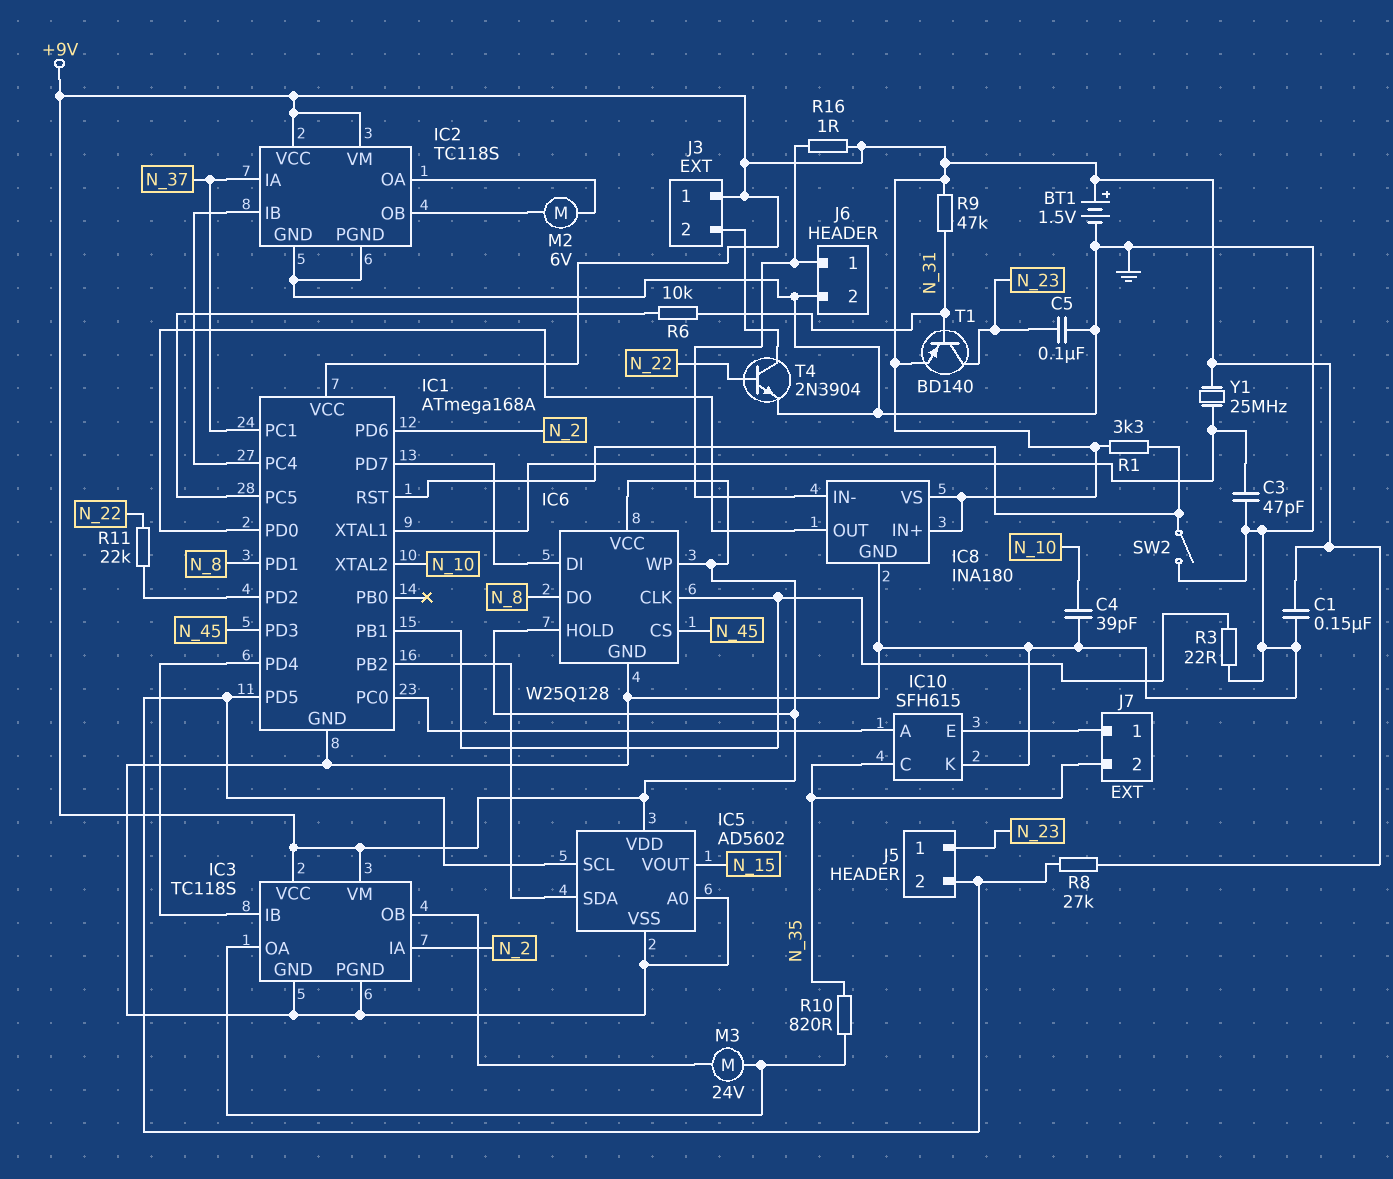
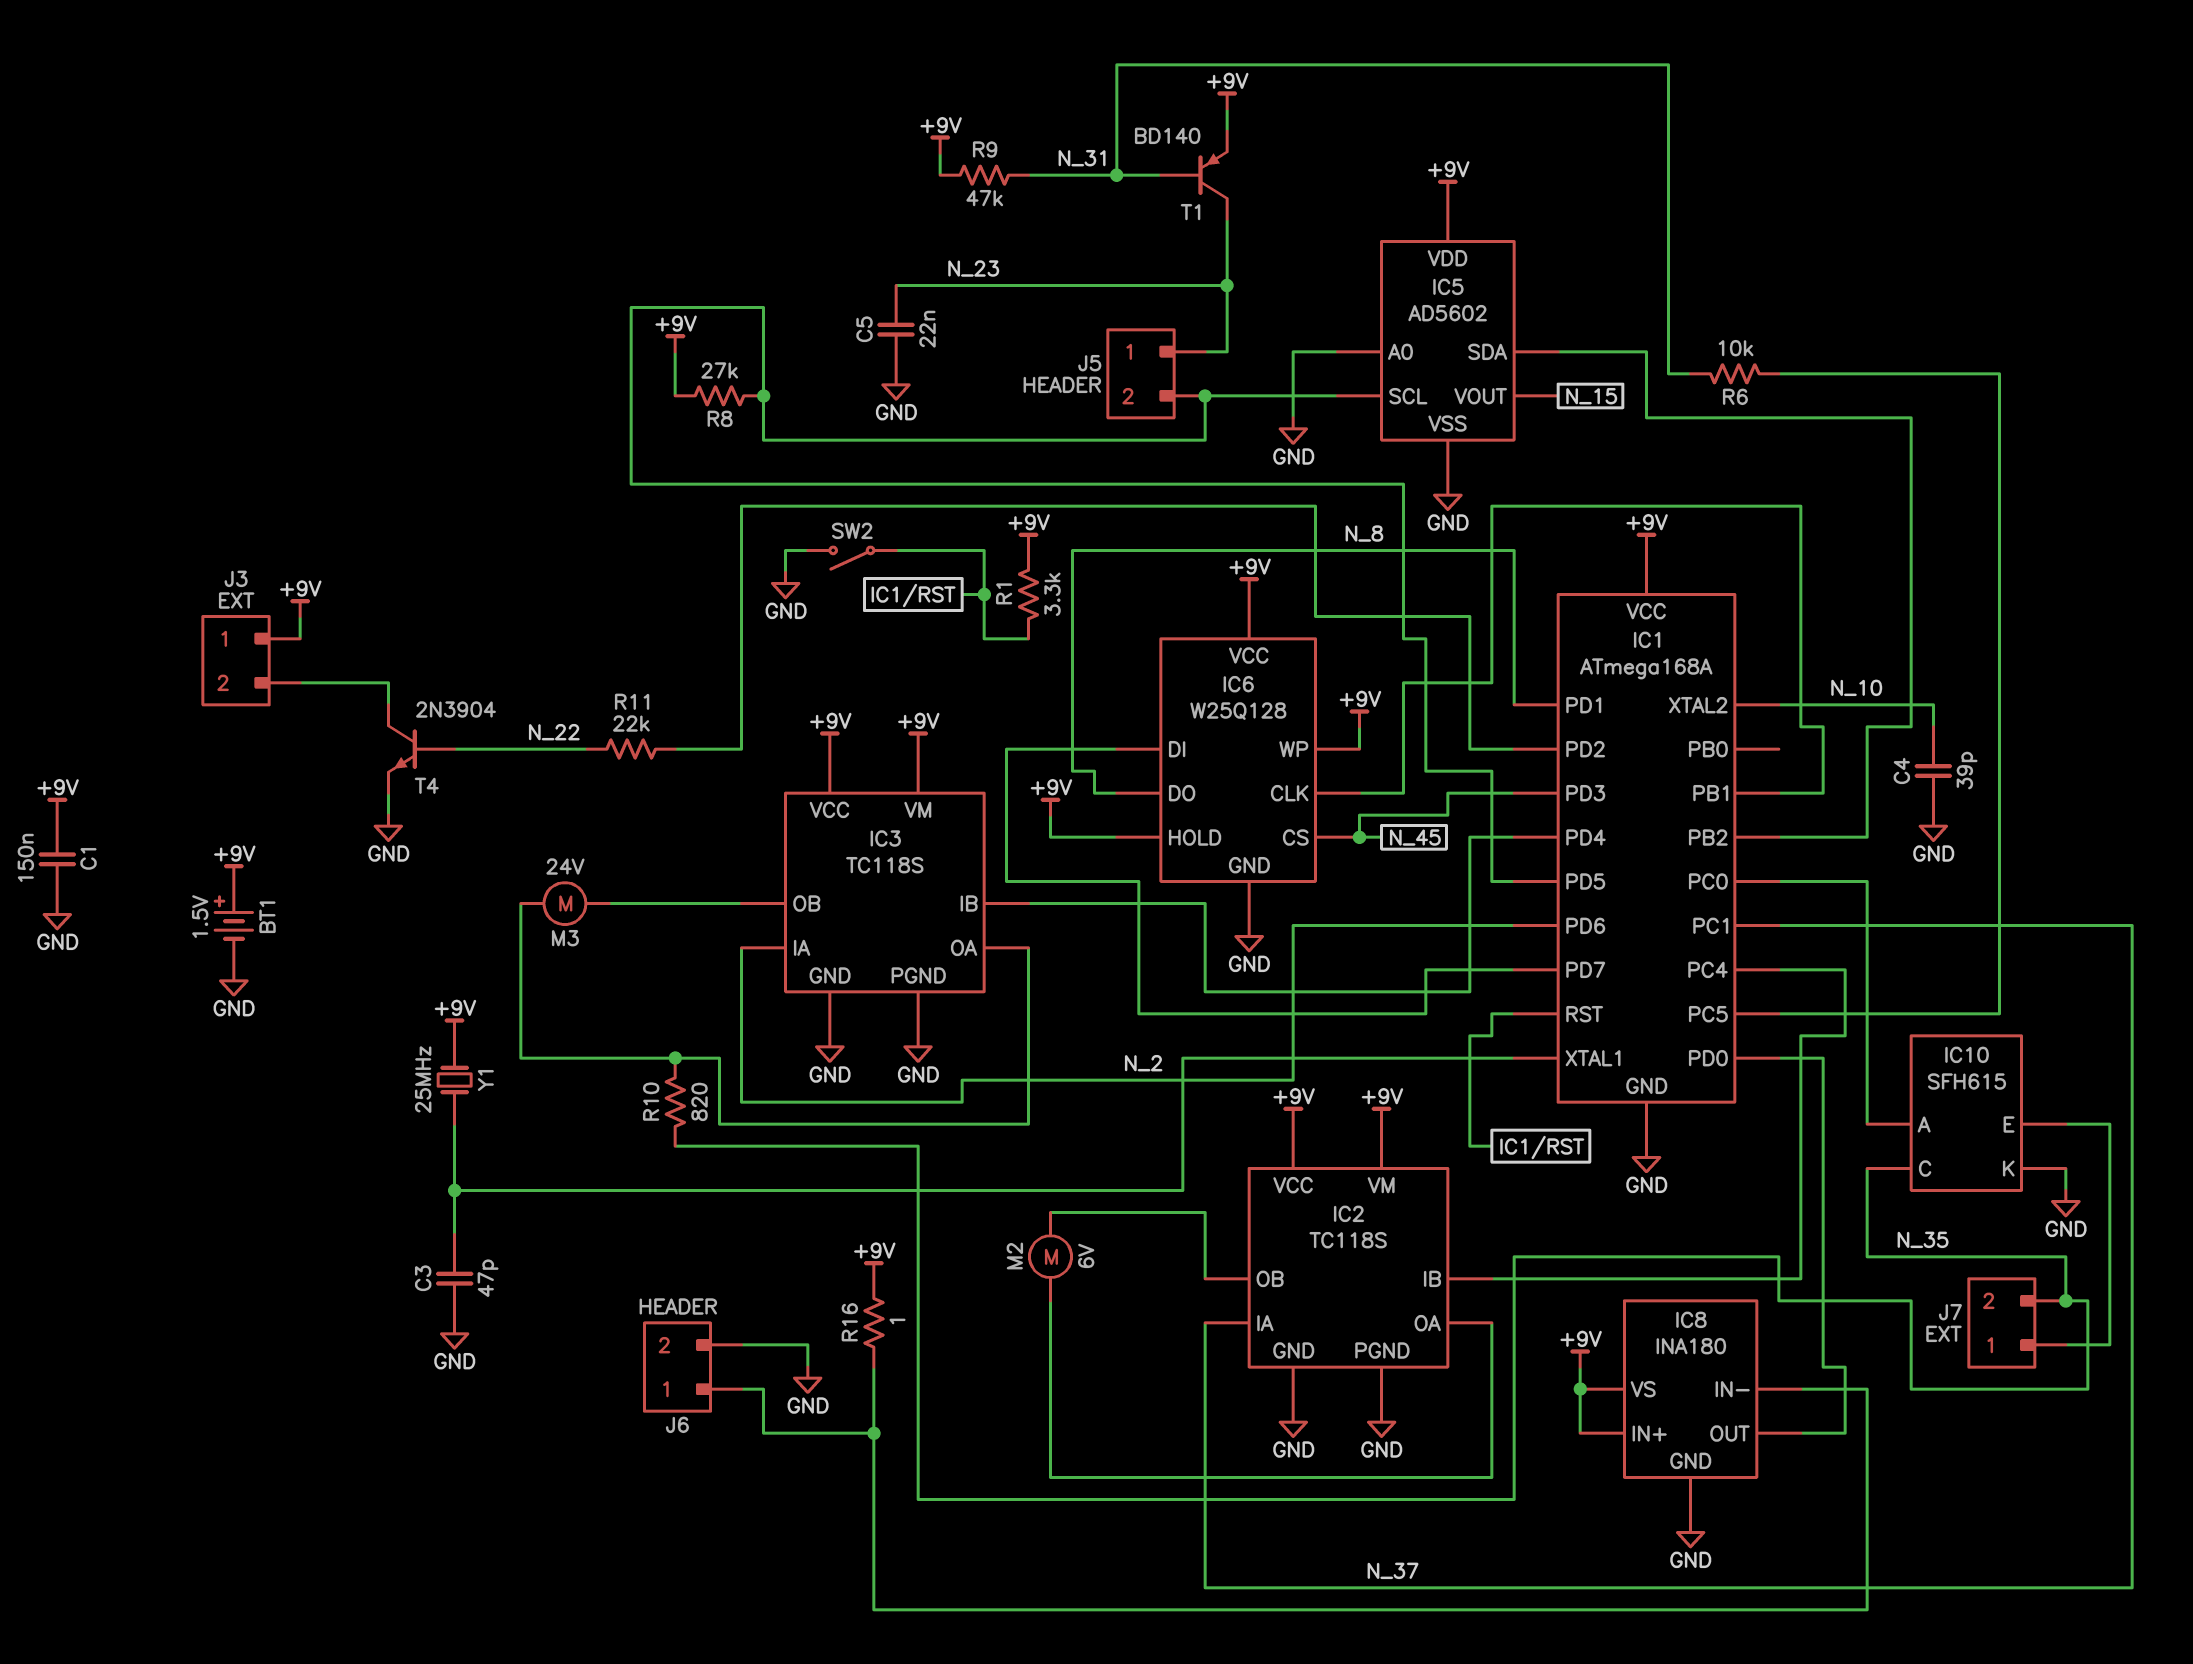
C5: 100nF (GND, N_23) -> 22nF (GND, N_23)
R3: 22 (GND, IC1/PB1) -> none

